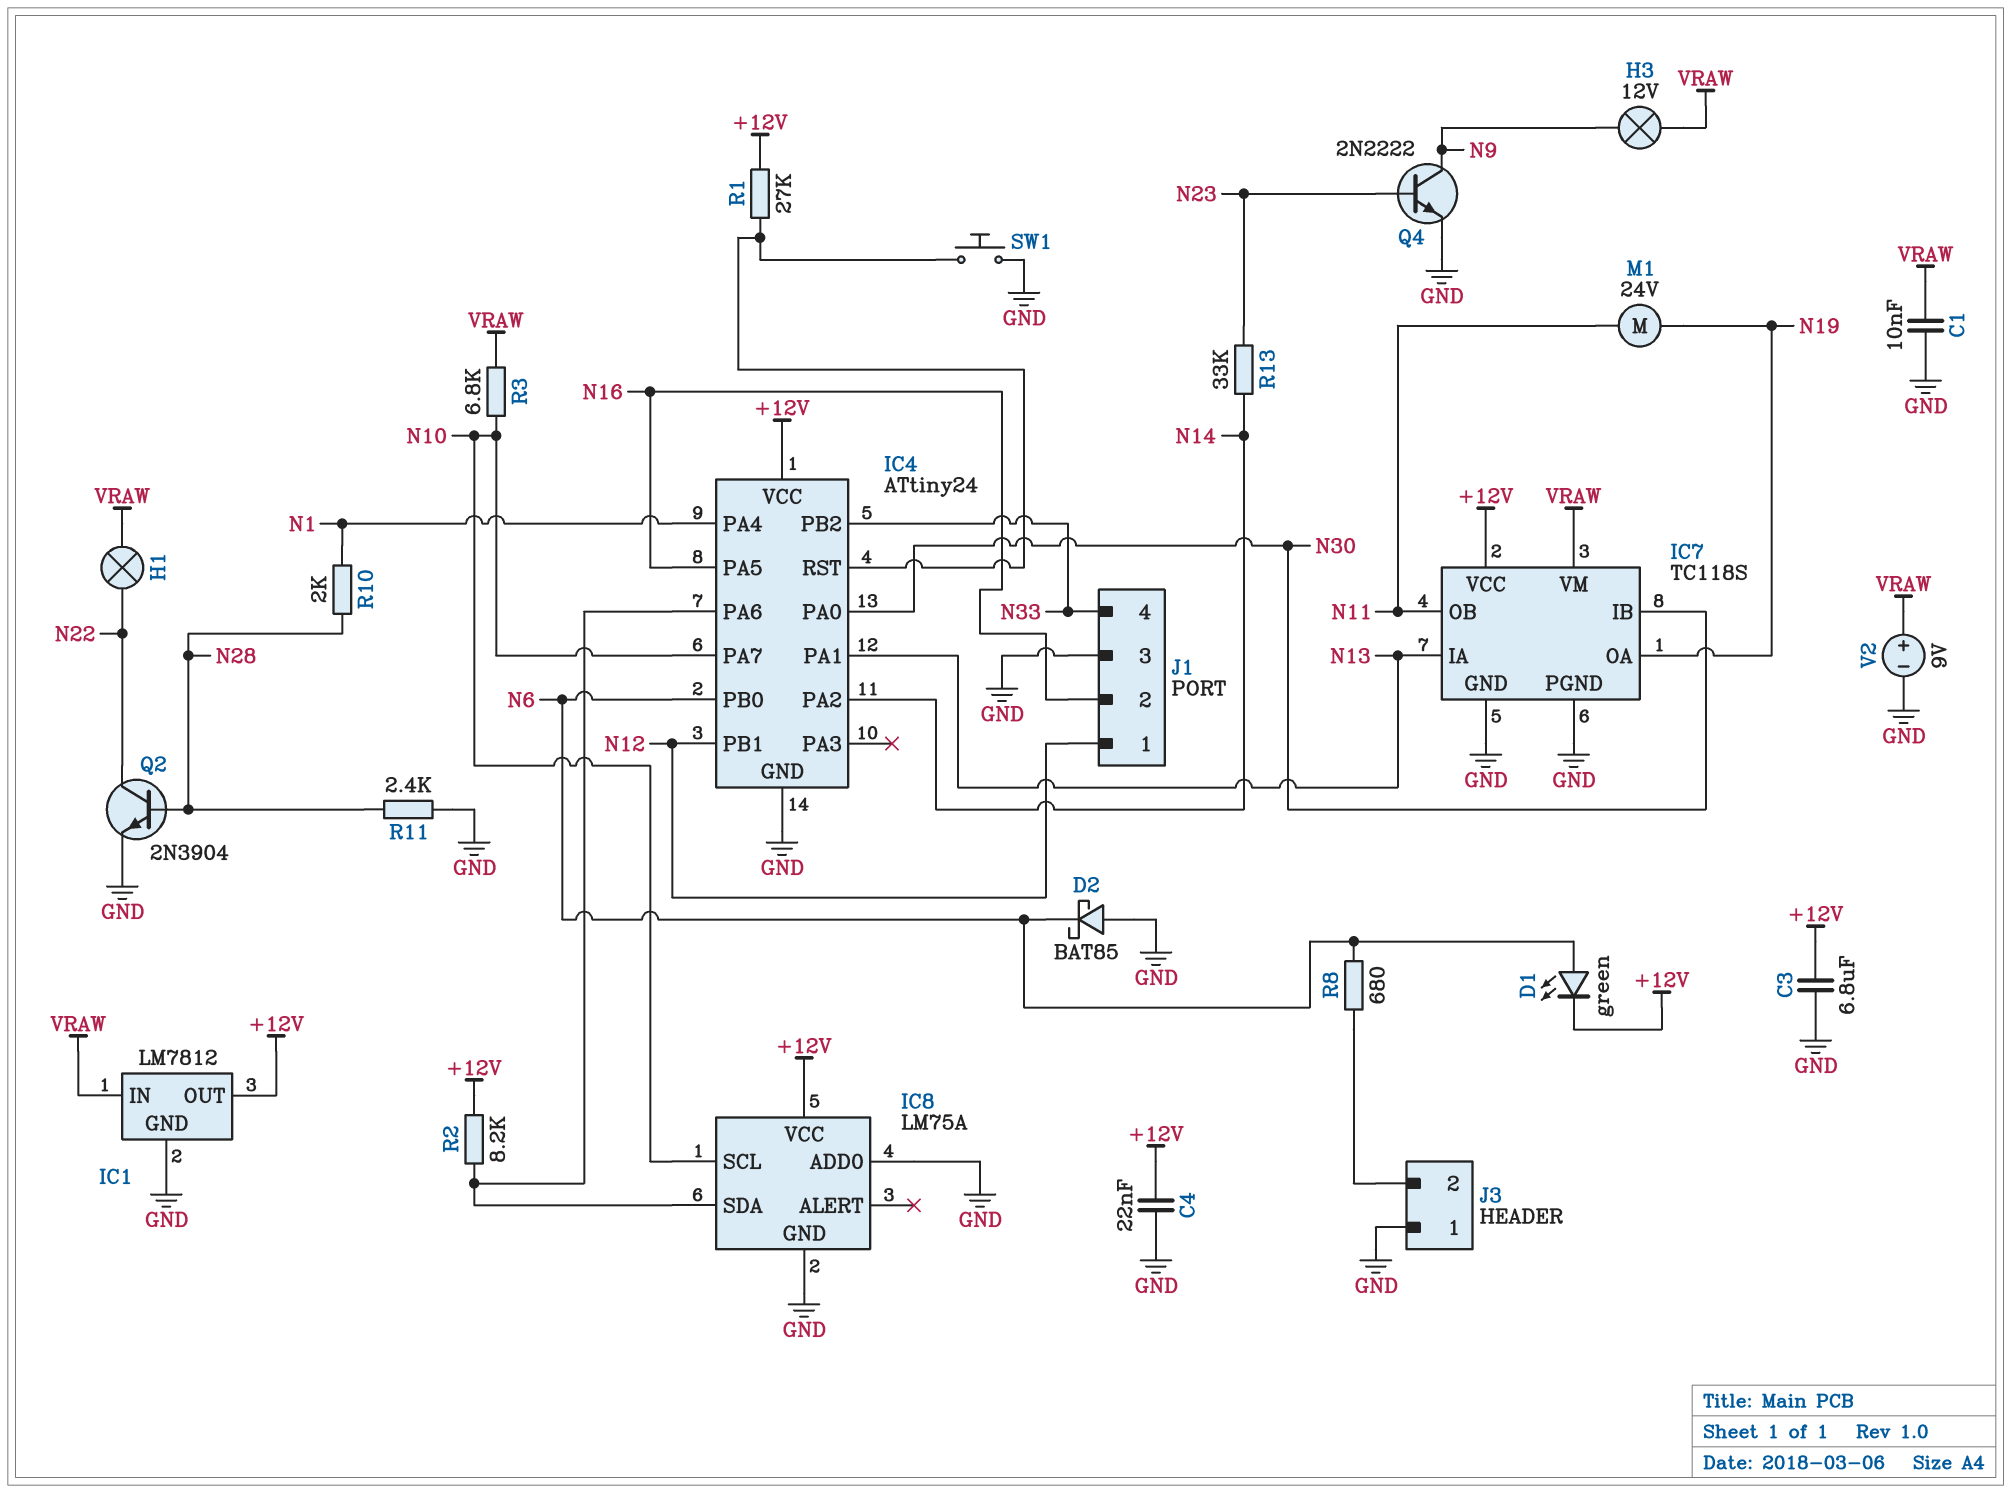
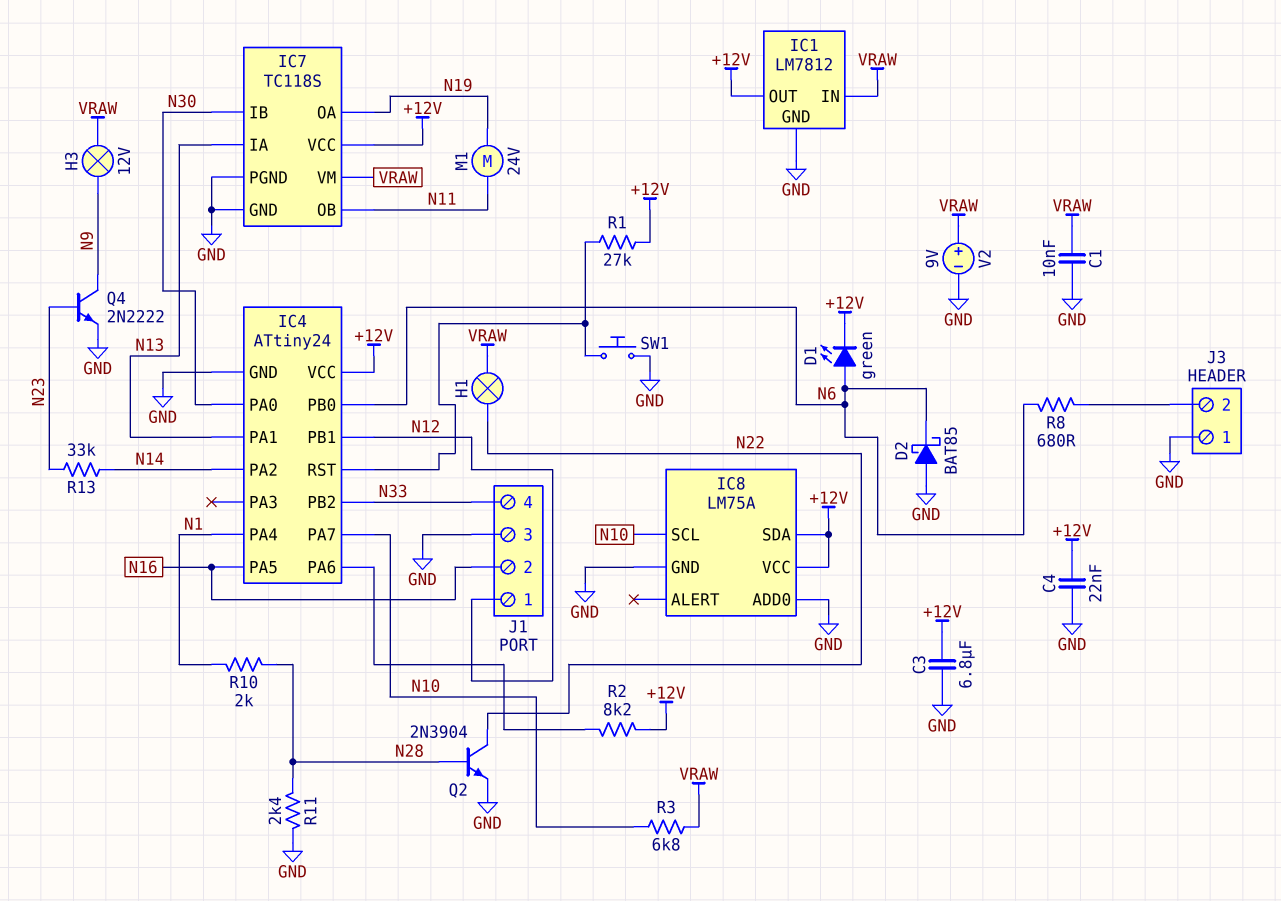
IC8 pin SDA: IC4/PA6 -> +12V

